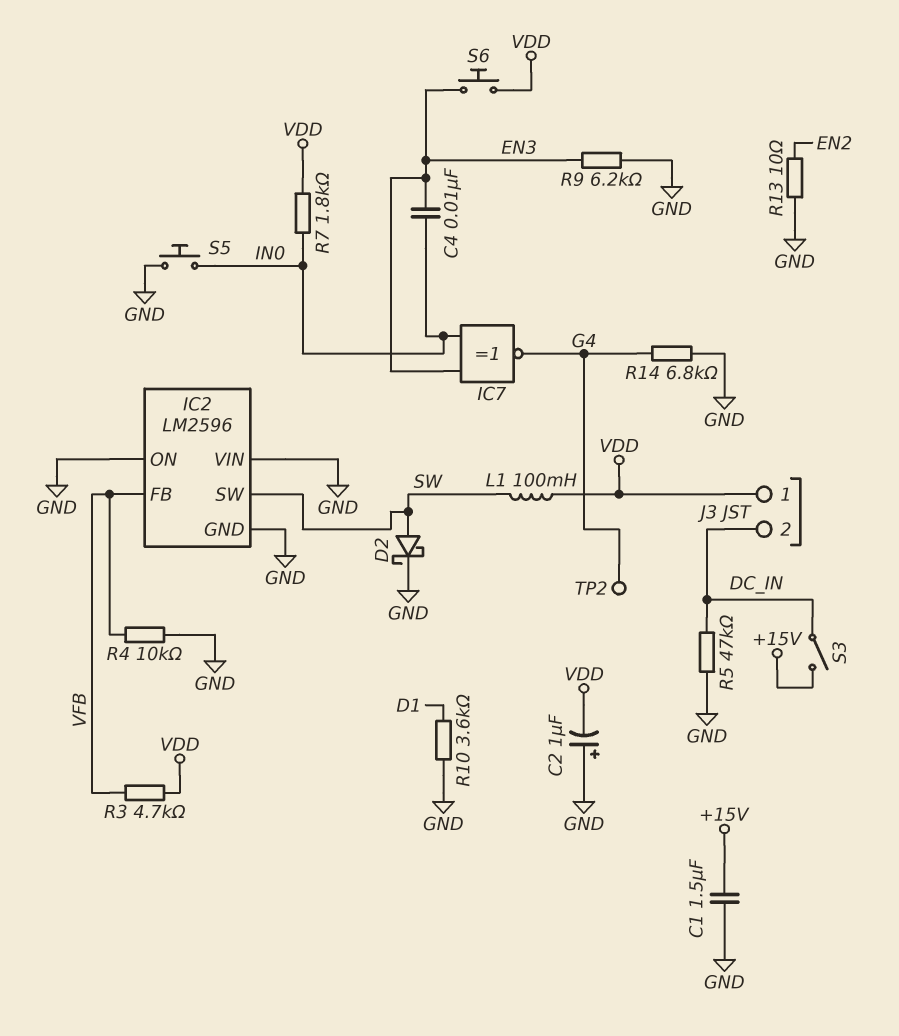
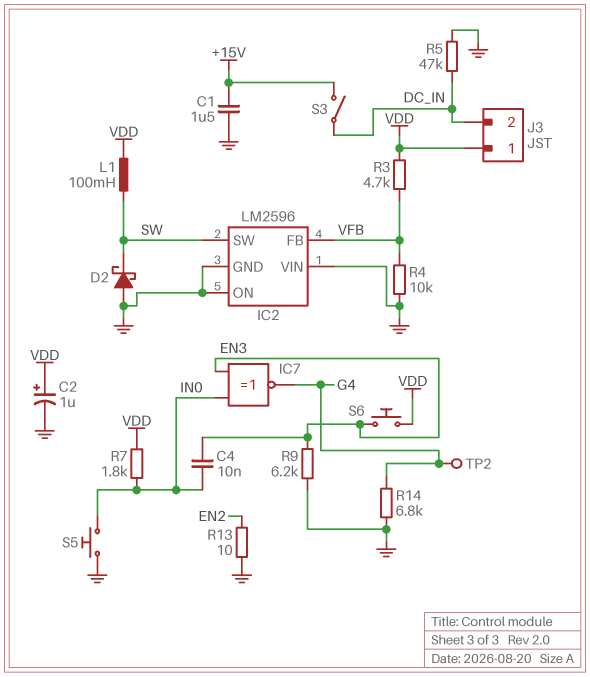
C2: 1uF (plus GND, minus VDD) -> 1uF (plus VDD, minus GND)
D2: schottky (A SW, K GND) -> schottky (A GND, K SW)
R10: 3.6k (D1, GND) -> none

